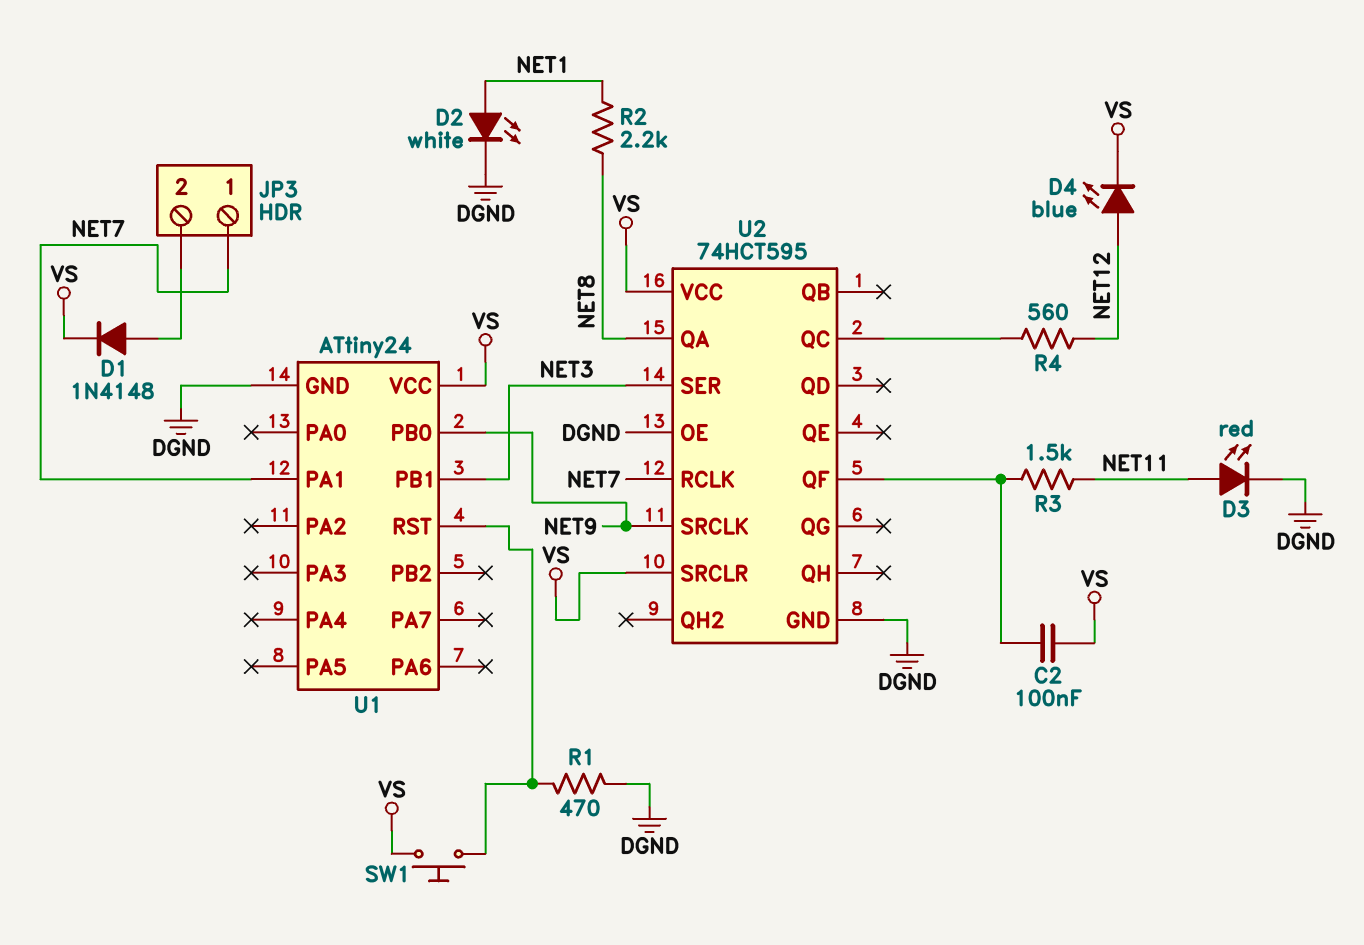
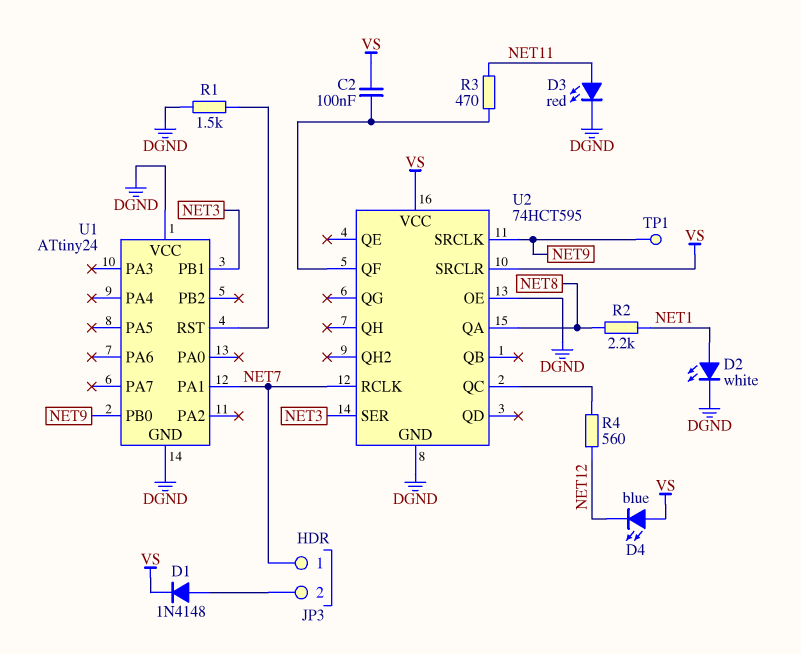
D4: LED blue (A NET12, K VS) -> LED blue (A VS, K NET12)
R1: 470 (DGND, U1/RST) -> 1.5k (DGND, U1/RST)
R3: 1.5k (NET11, U2/QF) -> 470 (NET11, U2/QF)
SW1: button (U1/RST, VS) -> none
TP1: none -> test point (NET9)
U1 pin VCC: VS -> DGND

